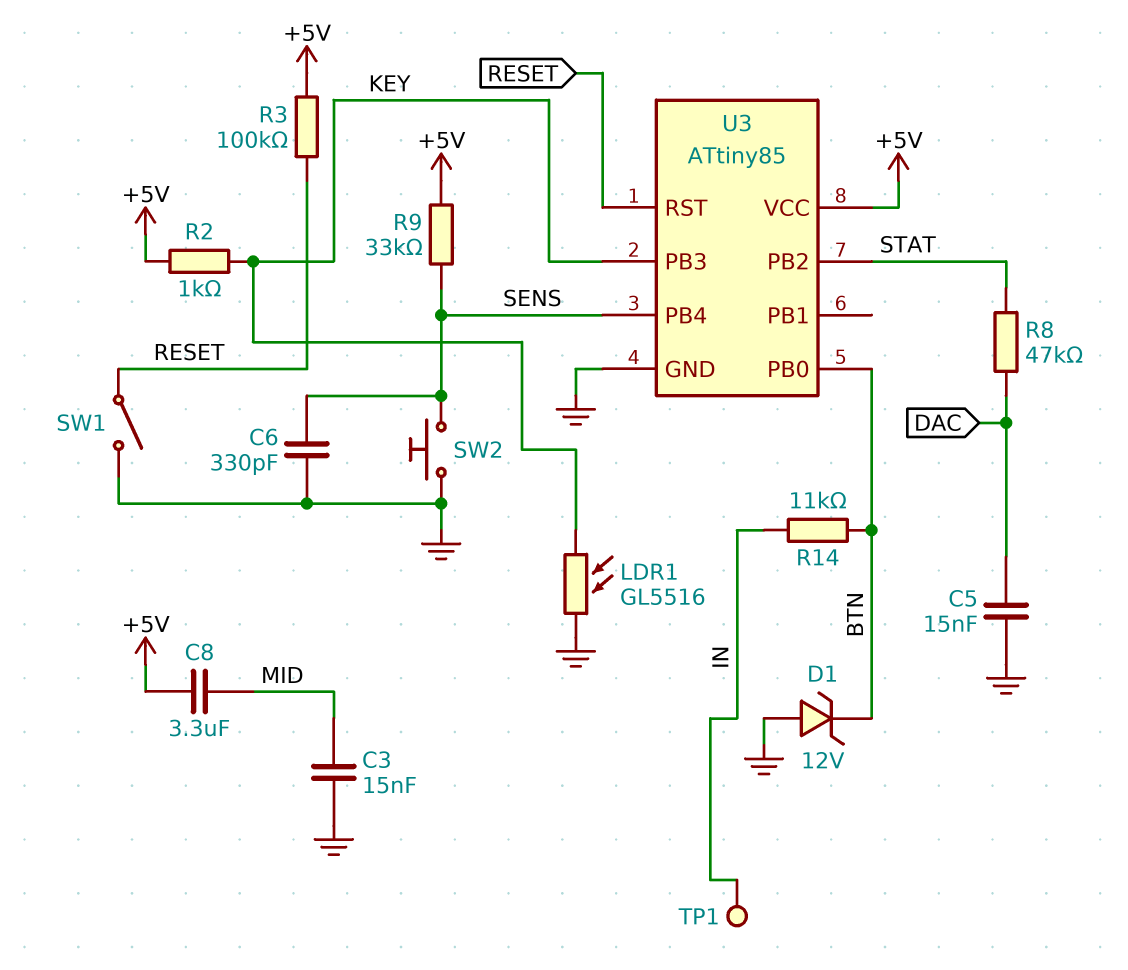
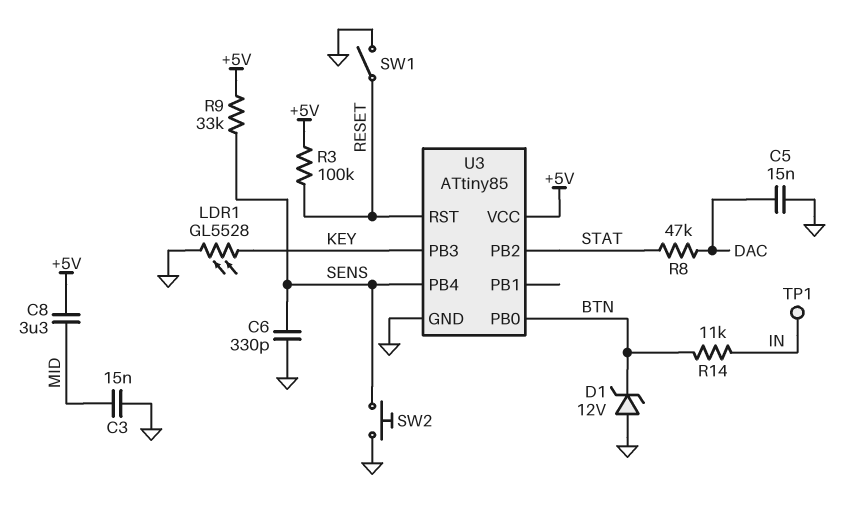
LDR1: GL5516 (GND, KEY) -> GL5528 (GND, KEY)
R2: 1k (+5V, KEY) -> none

